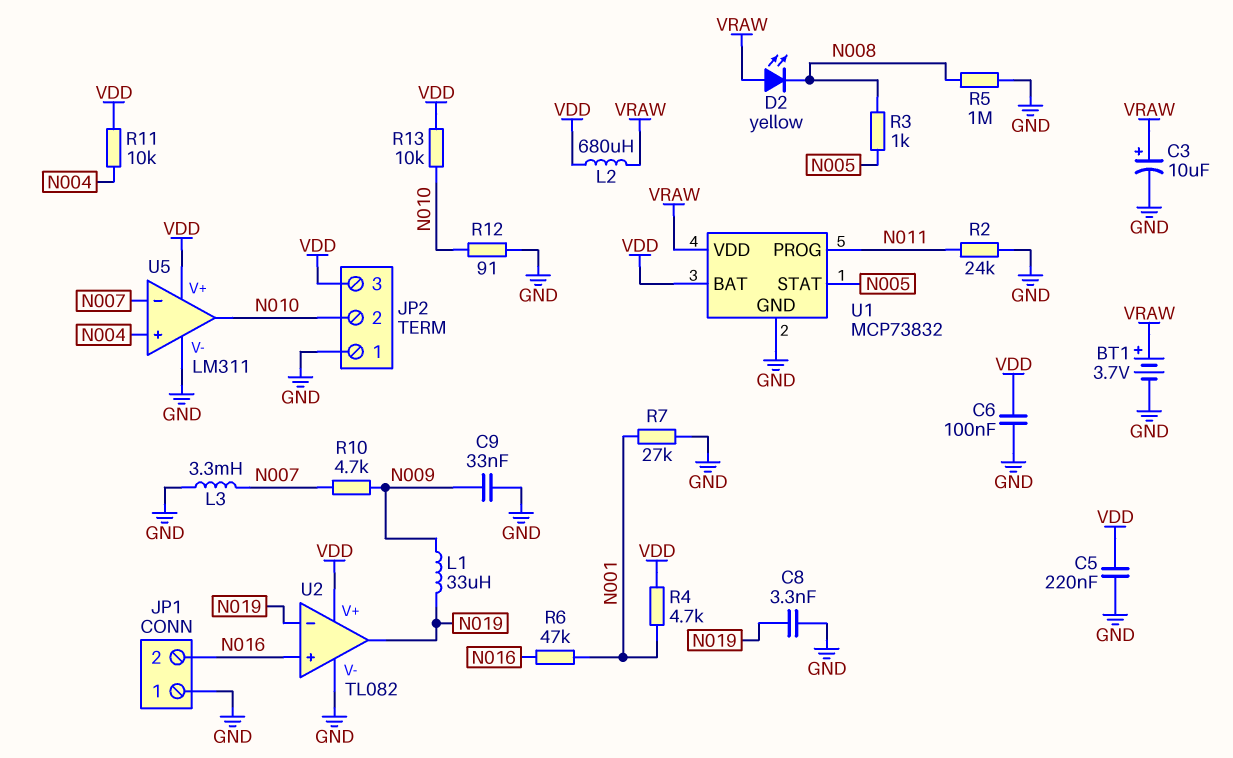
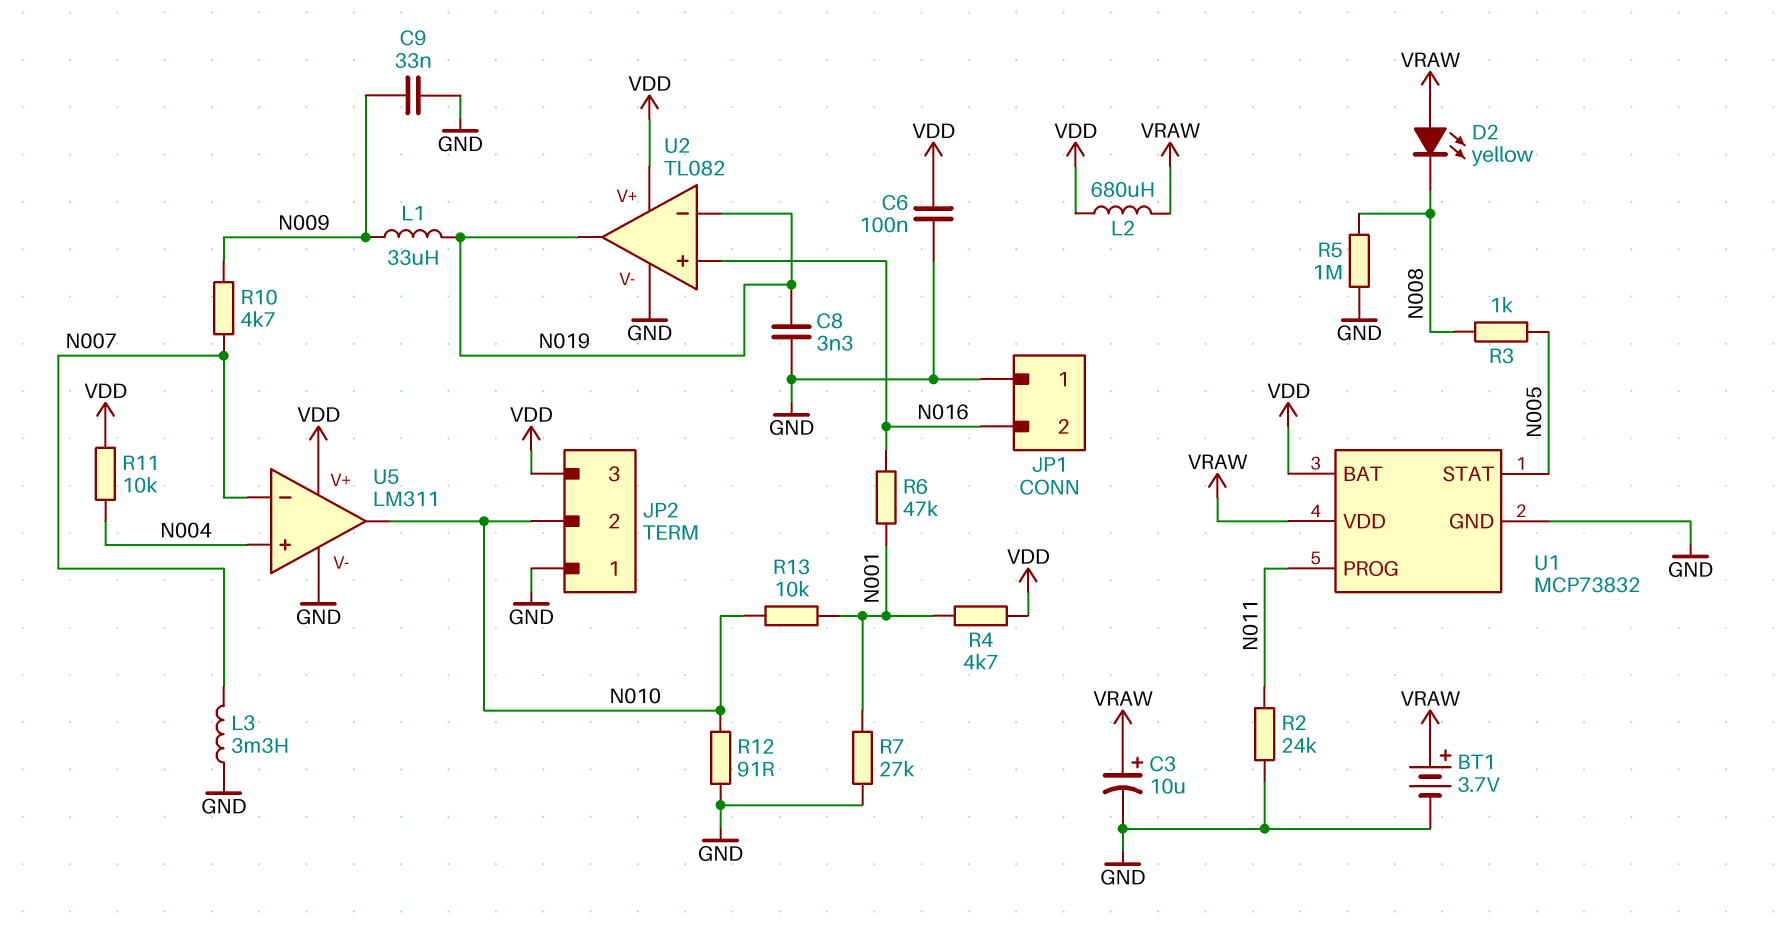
C5: 220nF (GND, VDD) -> none
R13: 10k (N010, VDD) -> 10k (N001, N010)

